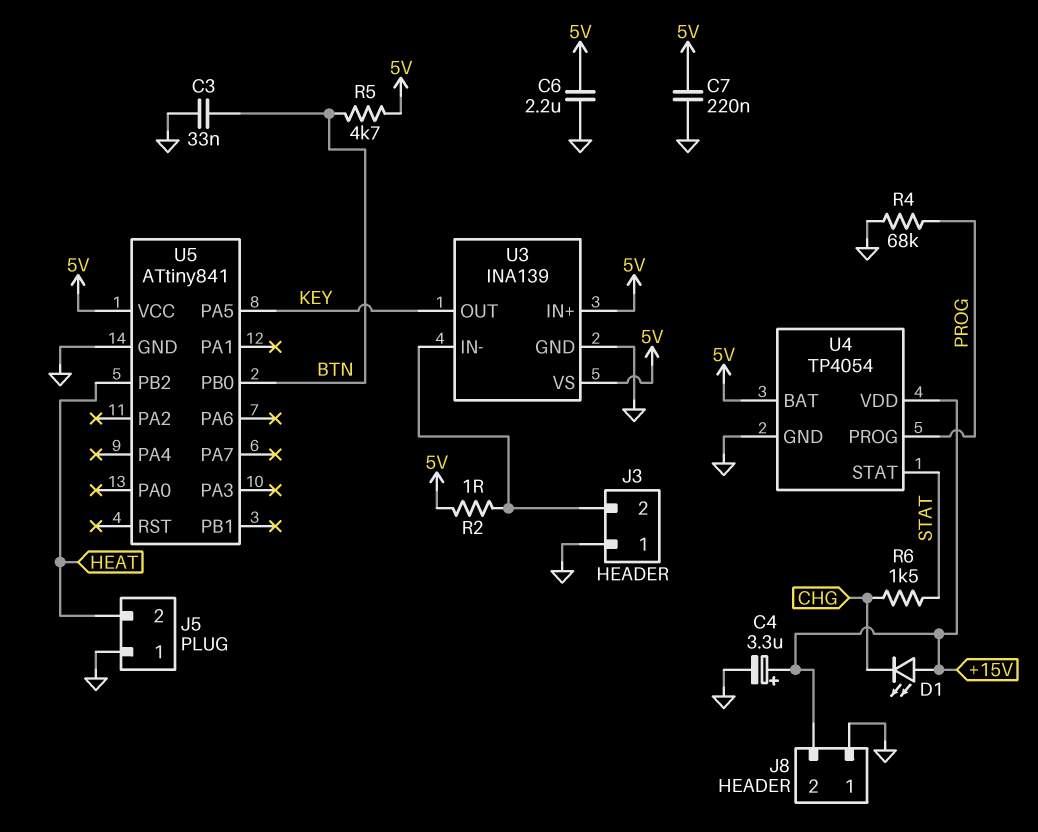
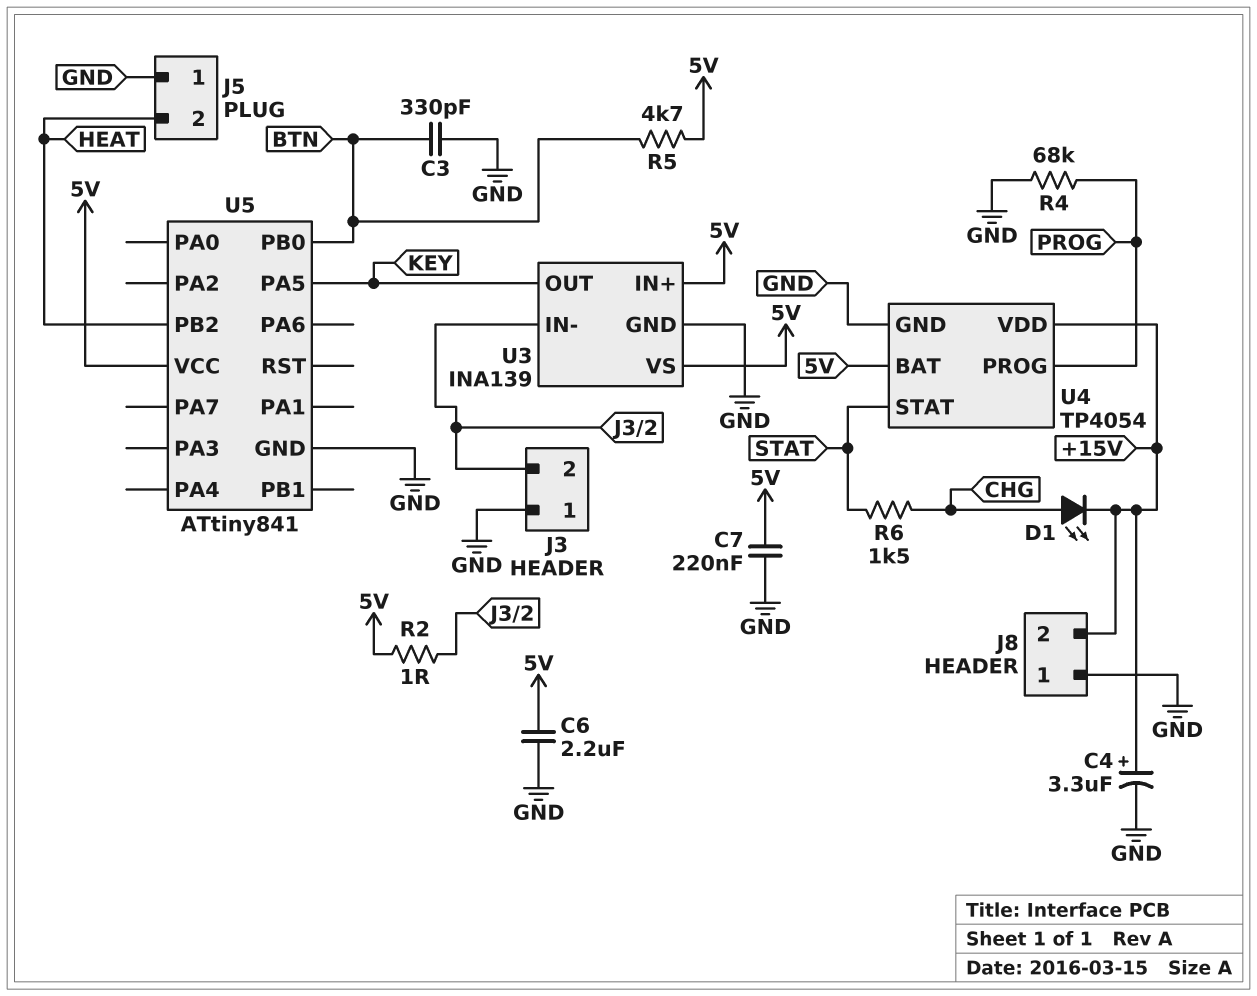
C3: 33nF (BTN, GND) -> 330pF (BTN, GND)
D1: LED (A +15V, K CHG) -> LED (A CHG, K +15V)

